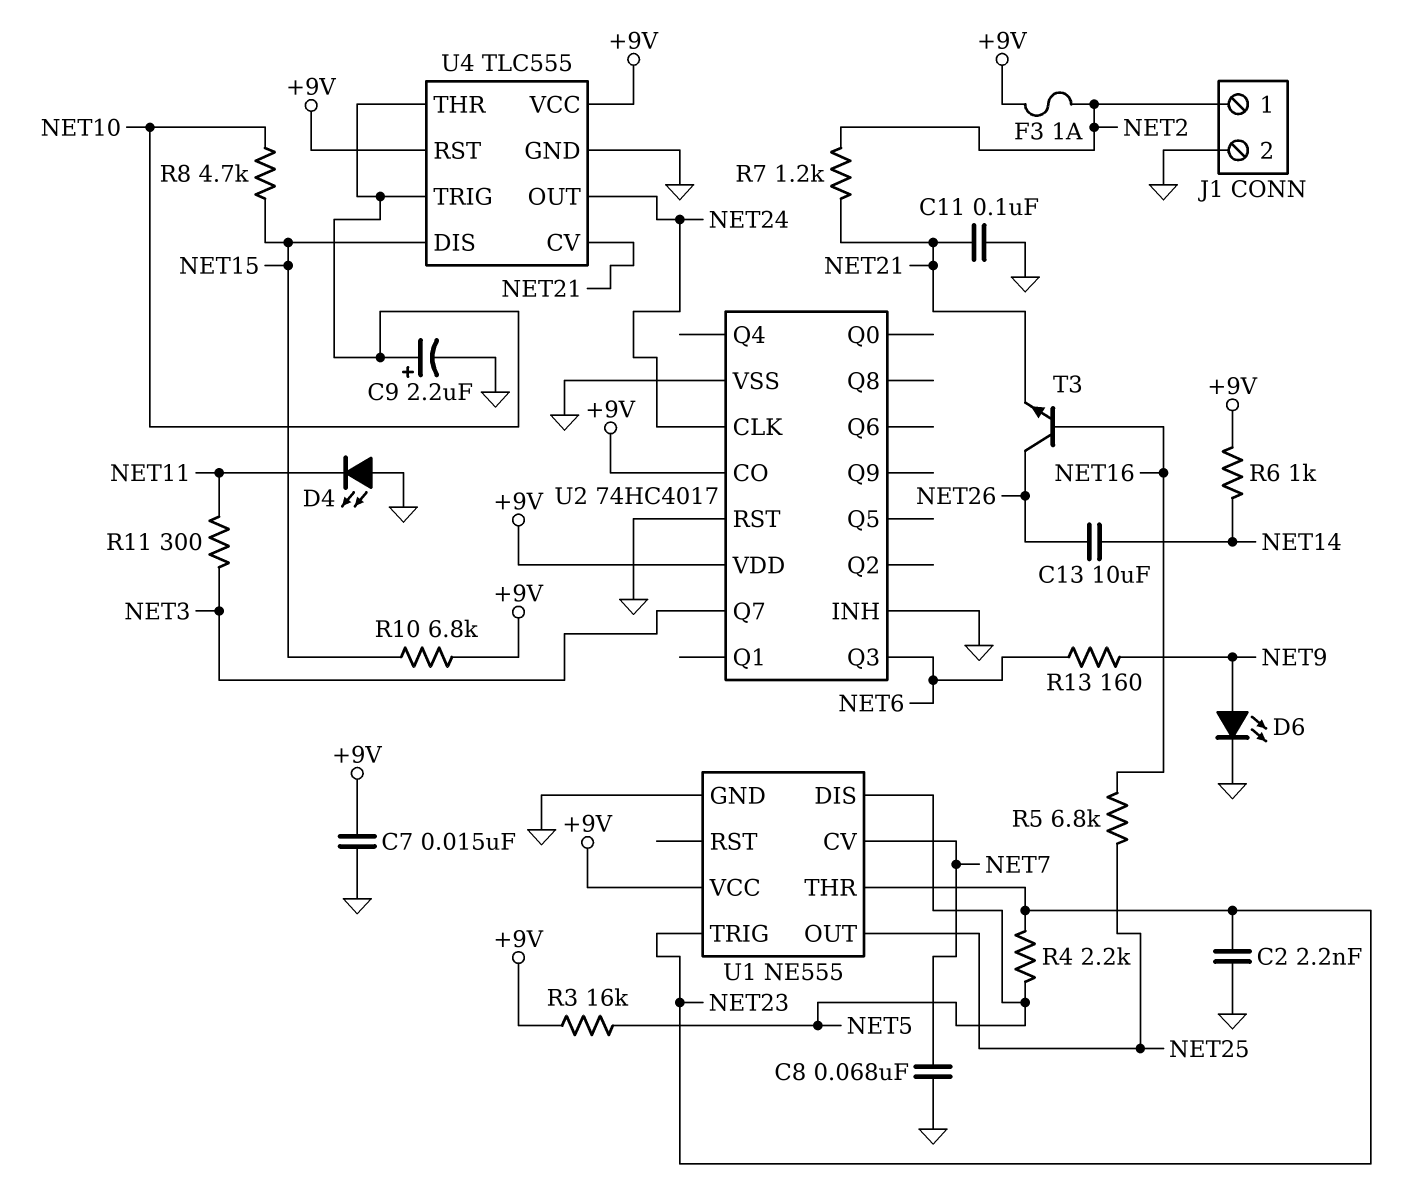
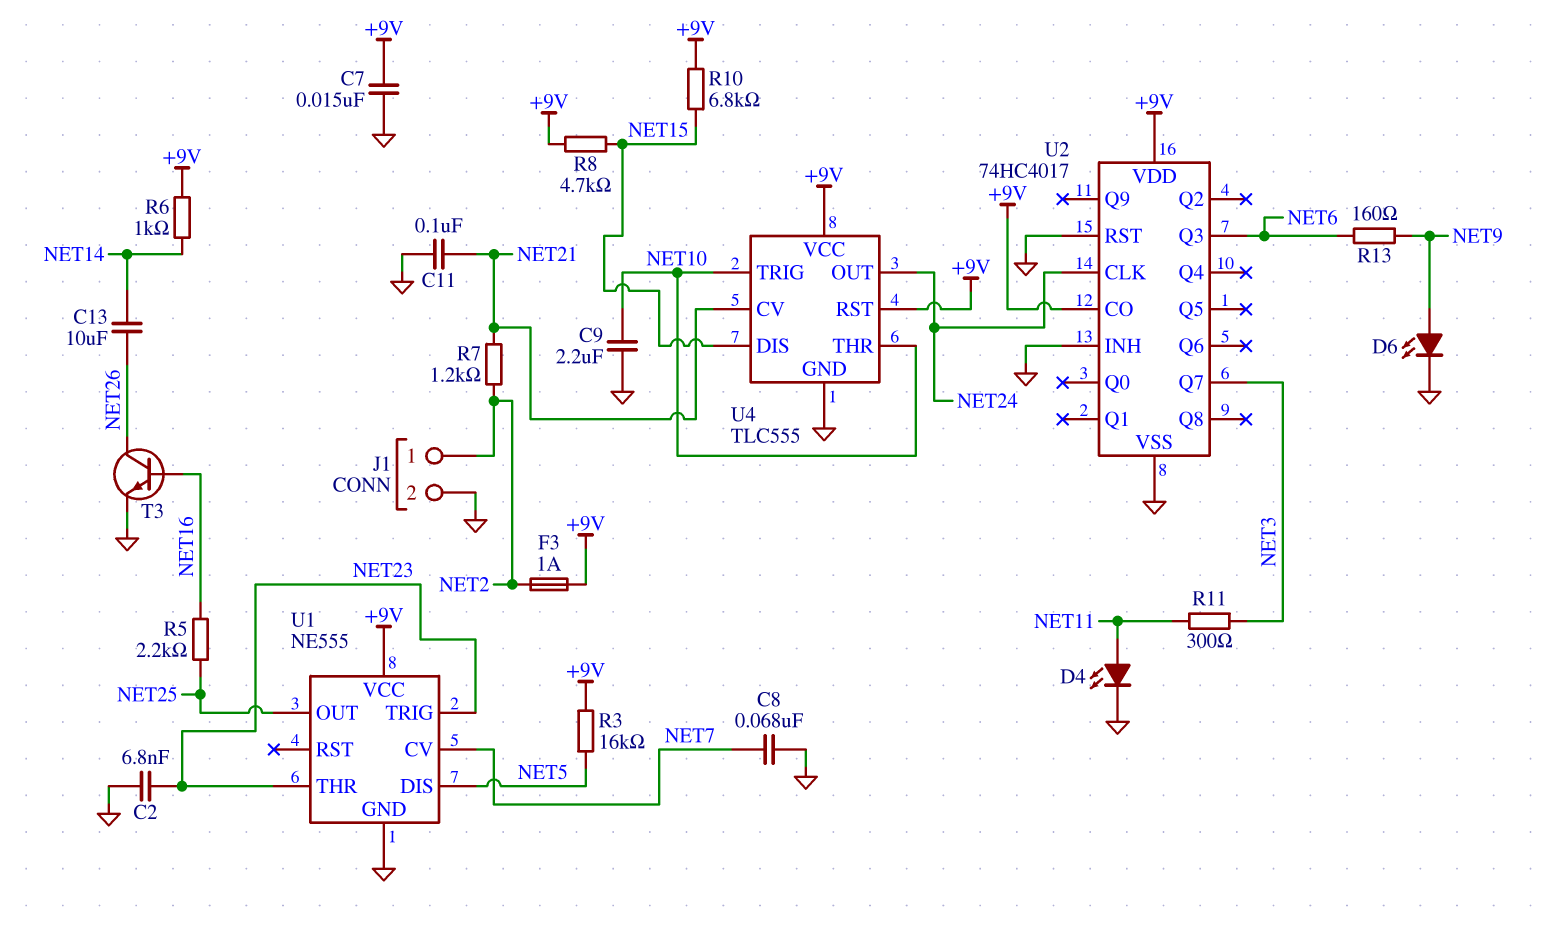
C2: 2.2nF (GND, NET23) -> 6.8nF (GND, NET23)
C9: 2.2uF (plus NET10, minus GND) -> 2.2uF (GND, NET10)
D4: LED (A GND, K NET11) -> LED (A NET11, K GND)
R4: 2.2k (NET5, NET23) -> none
R5: 6.8k (NET16, NET25) -> 2.2k (NET16, NET25)
R8: 4.7k (NET10, NET15) -> 4.7k (+9V, NET15)
T3: NPN (B NET16, C NET26, E NET21) -> NPN (B NET16, C NET26, E GND)

